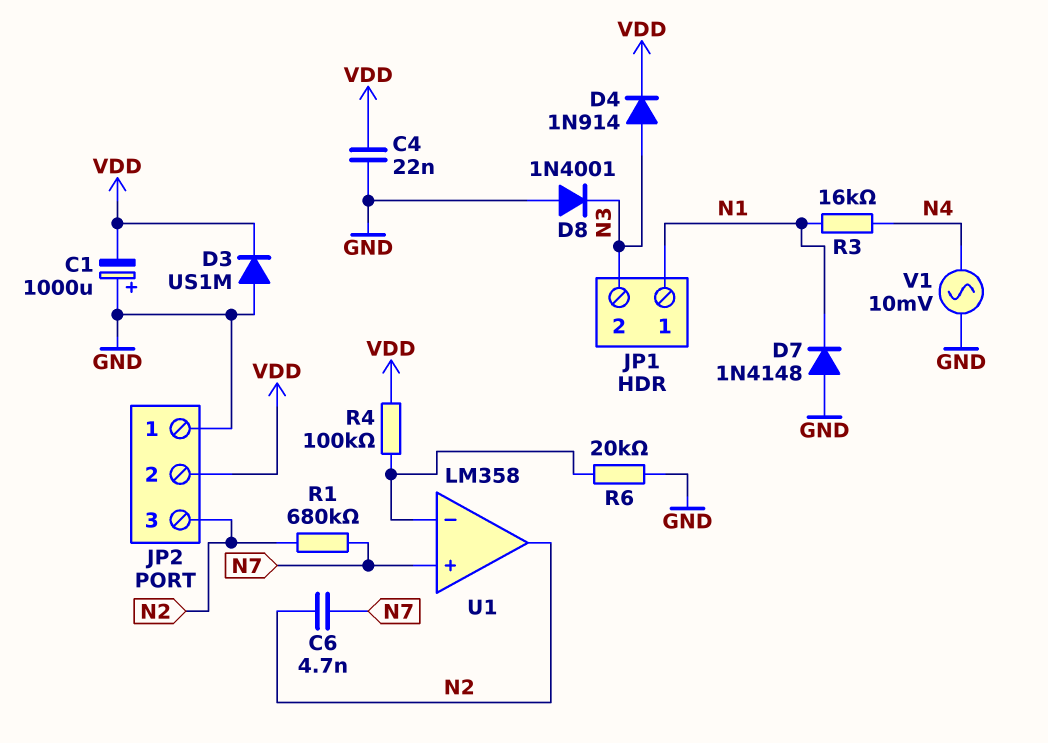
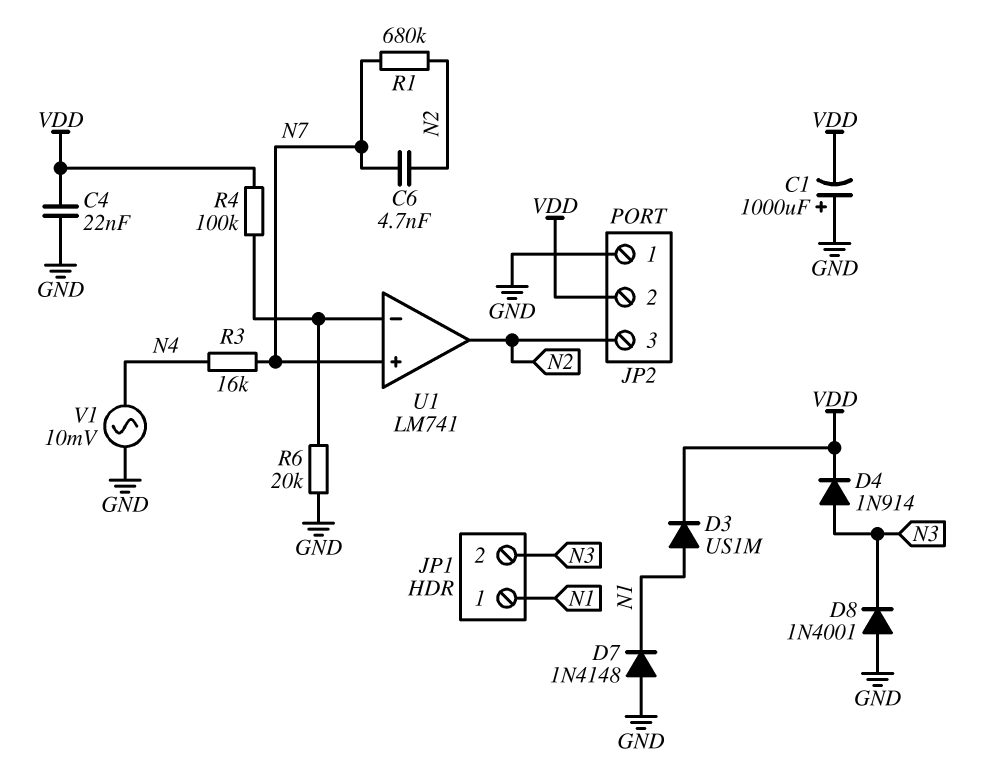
D3: diode US1M (A GND, K VDD) -> diode US1M (A N1, K VDD)
R3: 16k (N1, N4) -> 16k (N4, N7)
U1: LM358 -> LM741

